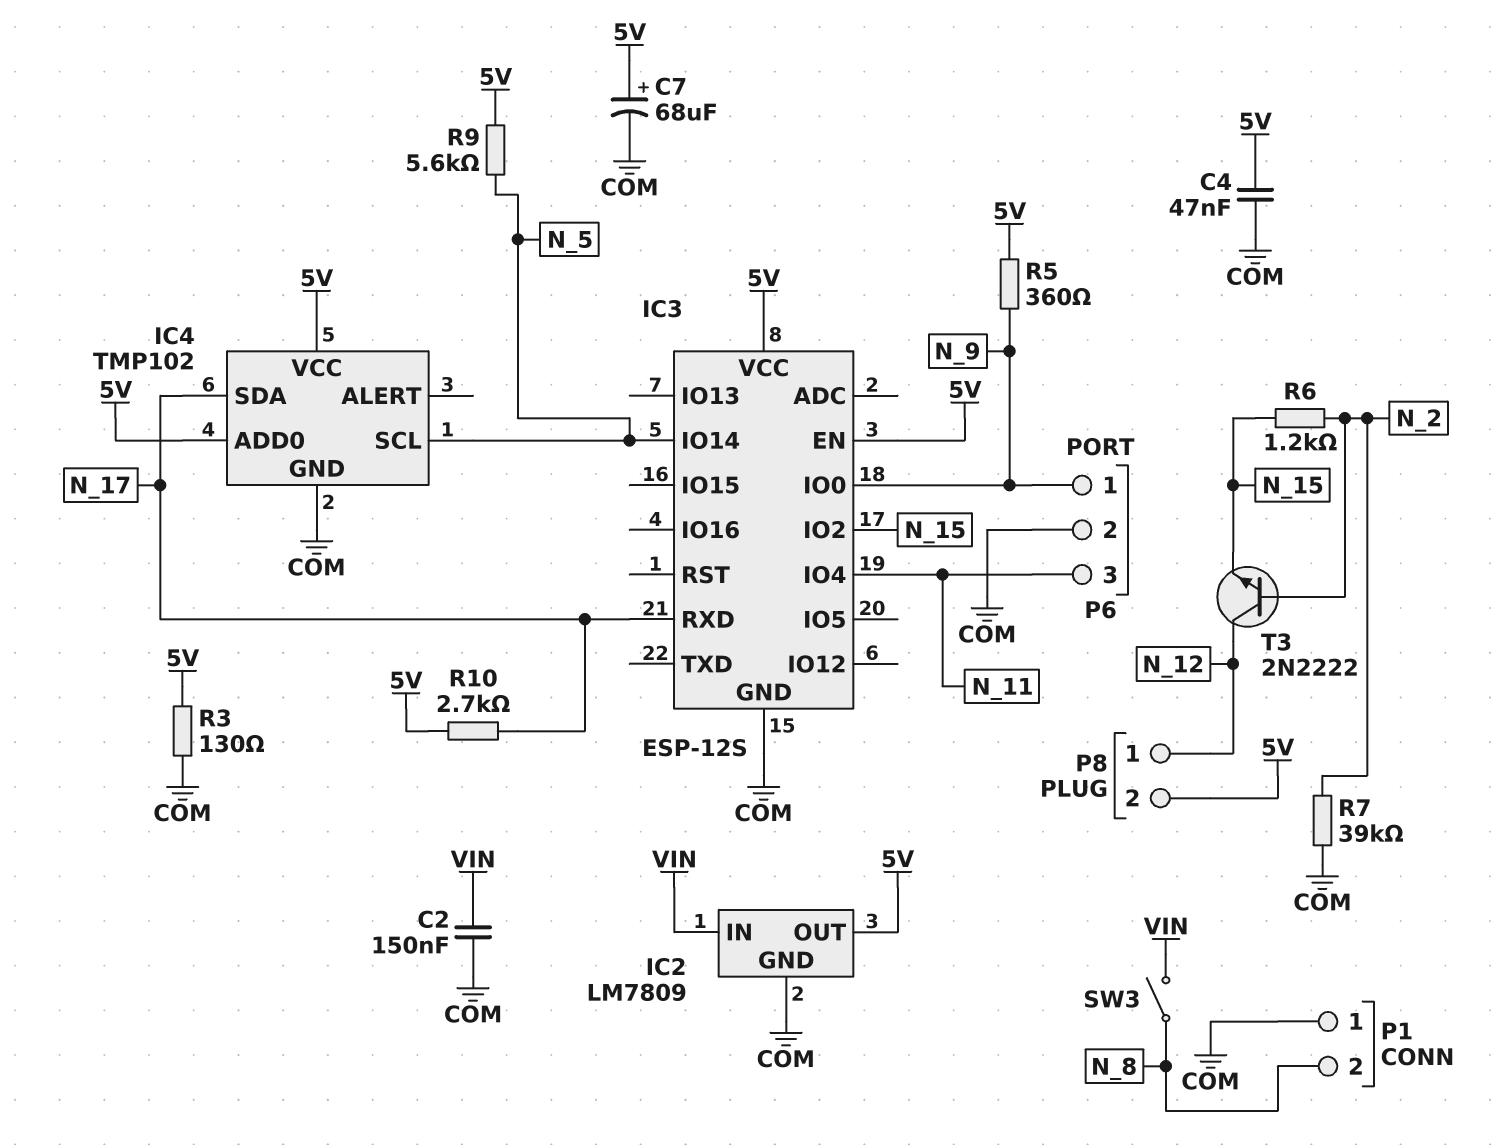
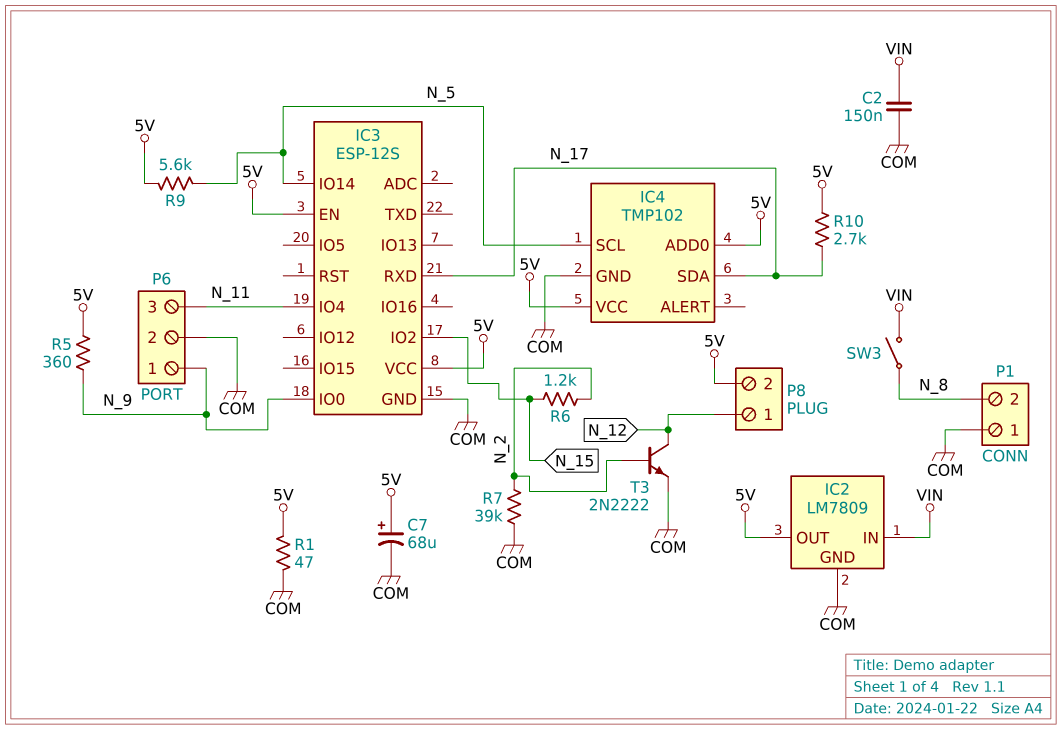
C4: 47nF (5V, COM) -> none
R1: none -> 47 (5V, COM)
R3: 130 (5V, COM) -> none
T3: NPN 2N2222 (B N_2, C N_12, E N_15) -> NPN 2N2222 (B N_2, C N_12, E COM)

